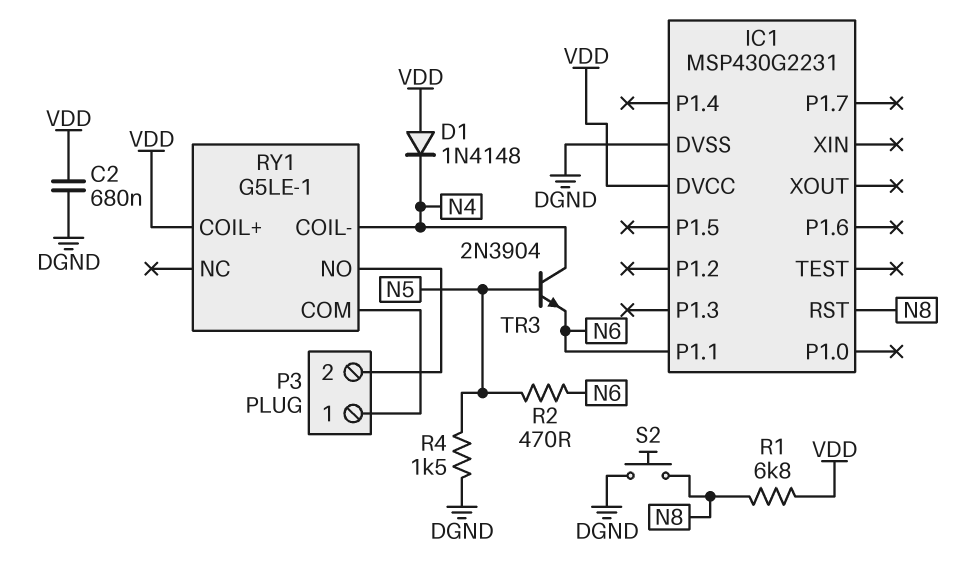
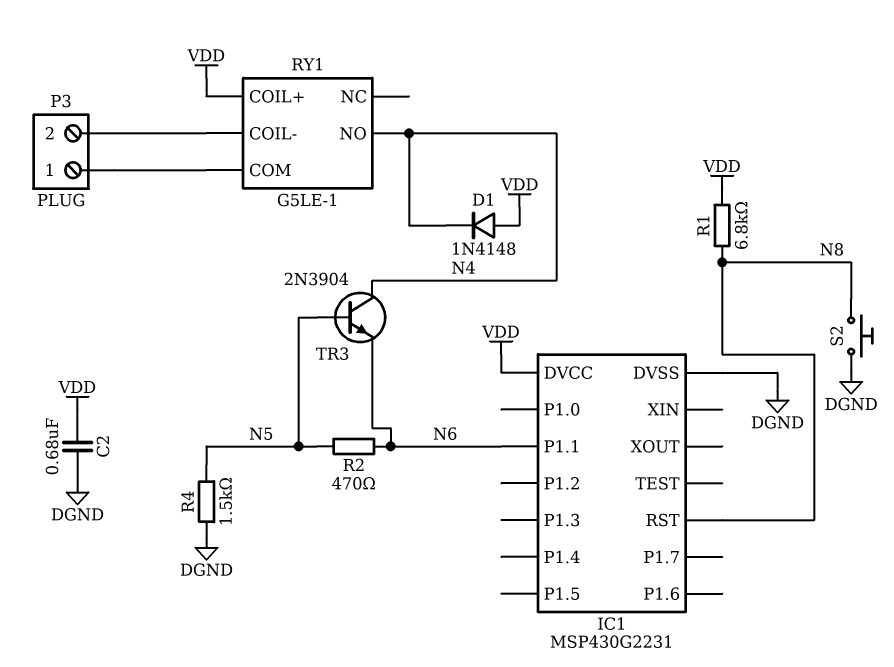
RY1 pin COIL-: N4 -> P3/2
RY1 pin NO: P3/2 -> N4

